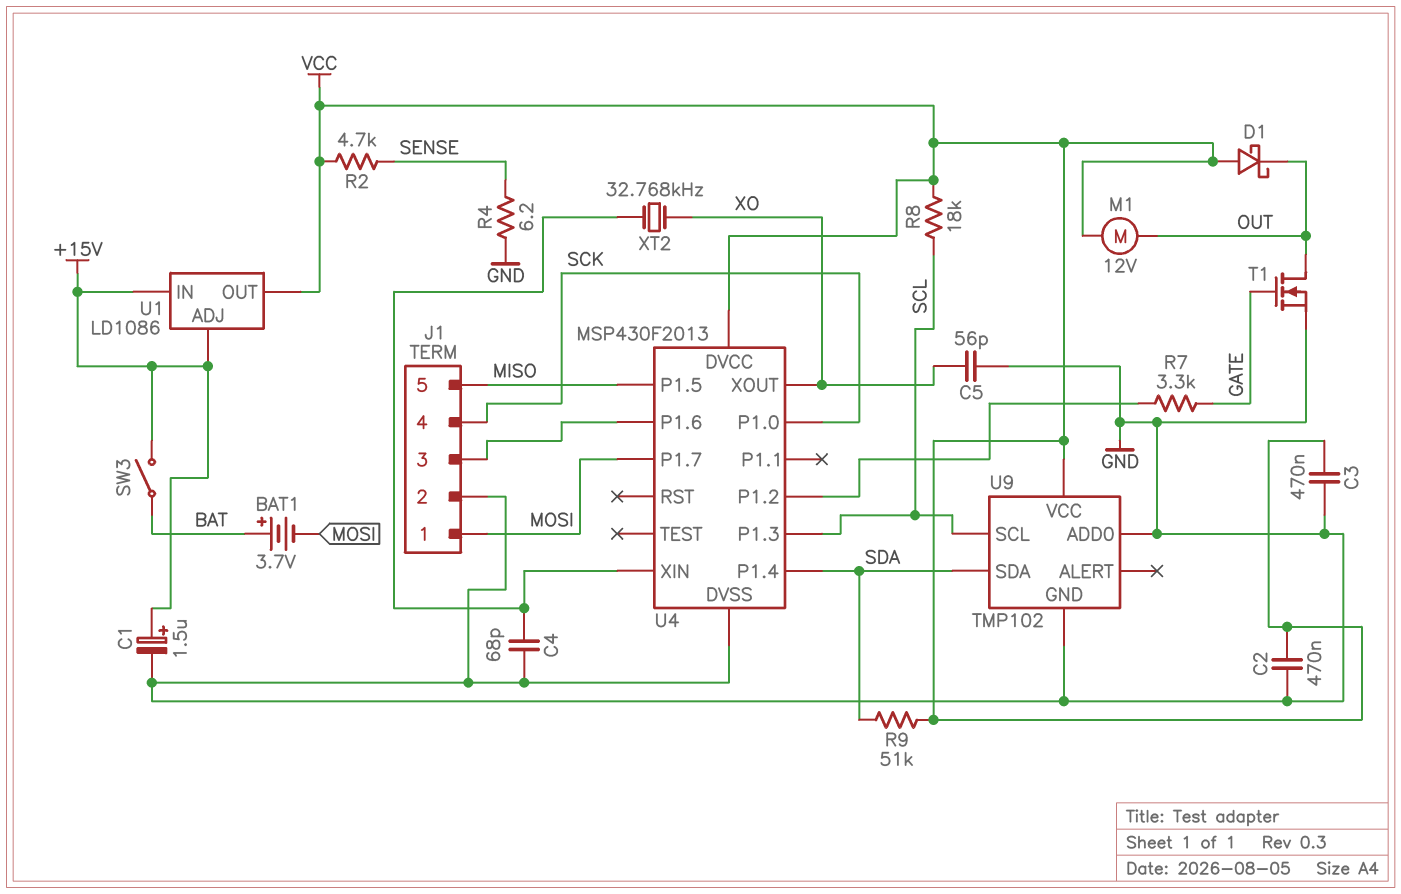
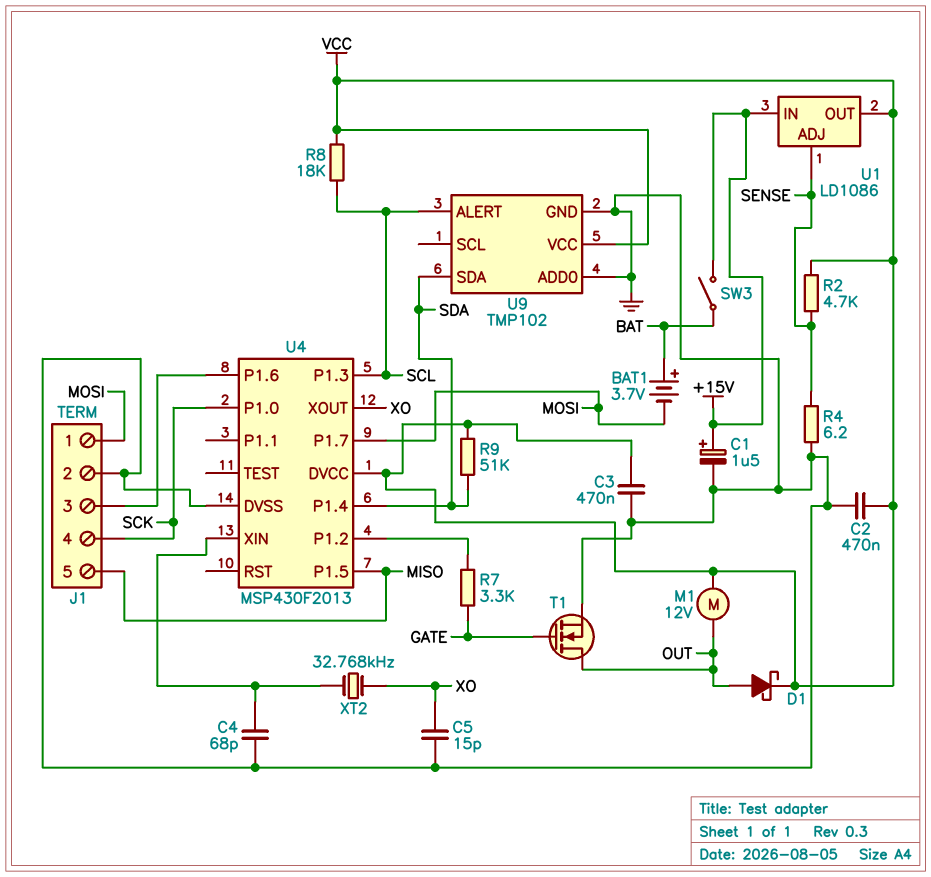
C5: 56pF (GND, XO) -> 15pF (GND, XO)
D1: schottky (A VCC, K OUT) -> schottky (A OUT, K VCC)
U1 pin ADJ: +15V -> SENSE
U9 pin ALERT: none -> SCL
U9 pin SCL: SCL -> none

